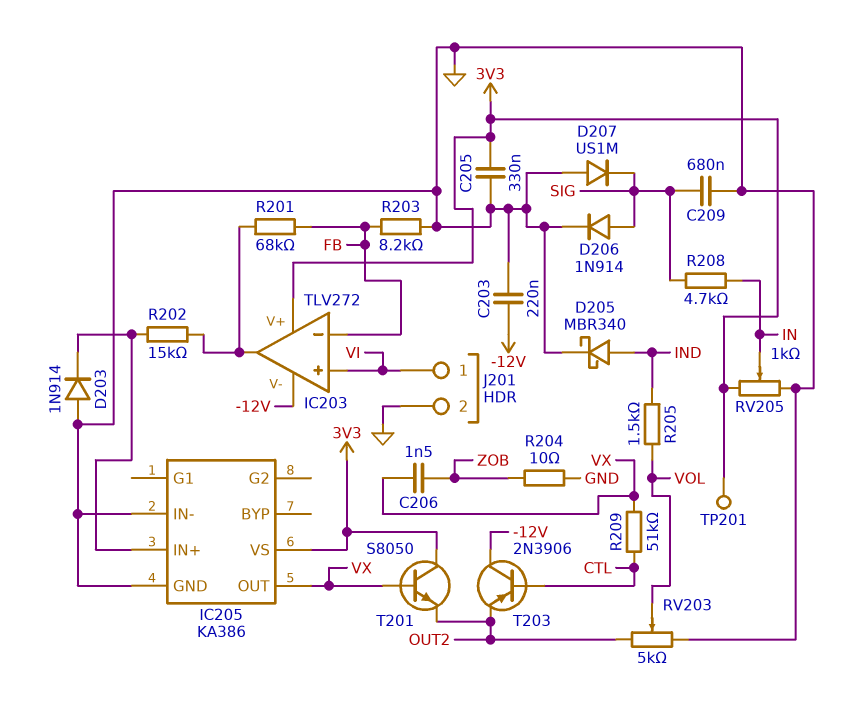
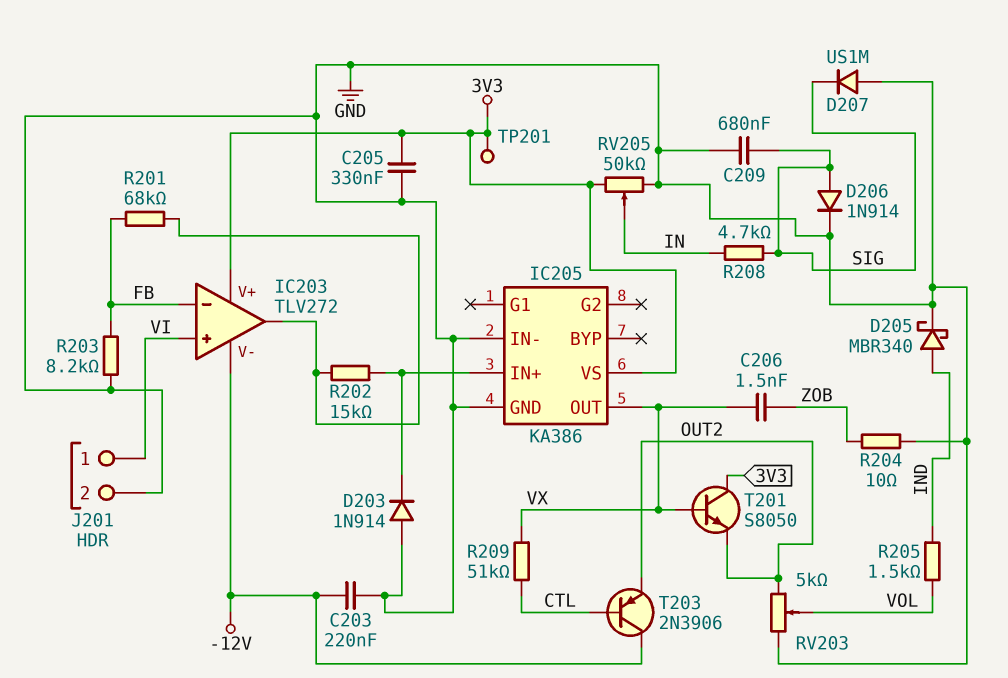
RV205: 1k (3V3, GND, wiper IN) -> 50k (3V3, GND, wiper IN)

